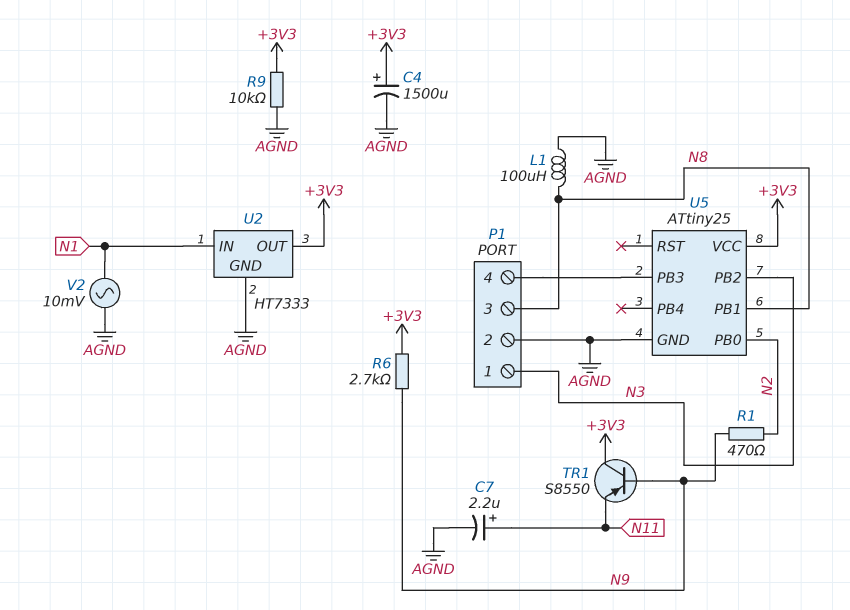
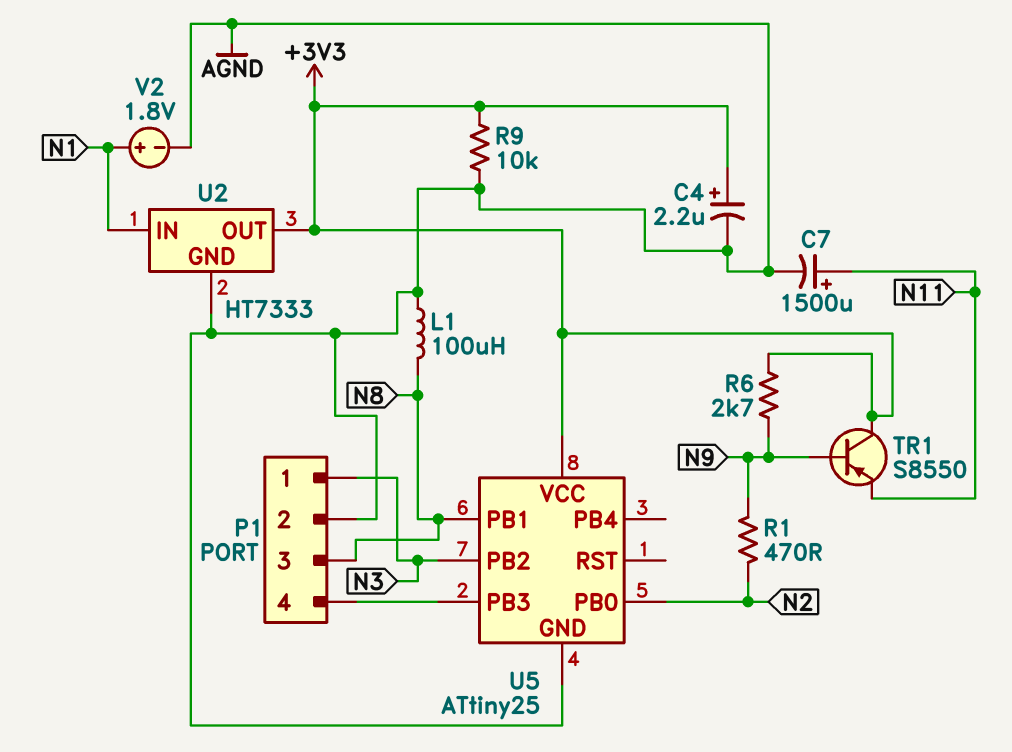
C4: 1500uF (plus +3V3, minus AGND) -> 2.2uF (plus +3V3, minus AGND)
C7: 2.2uF (plus N11, minus AGND) -> 1500uF (plus N11, minus AGND)
V2: AC 10mV (AGND, N1) -> 1.8V (plus N1, minus AGND)

